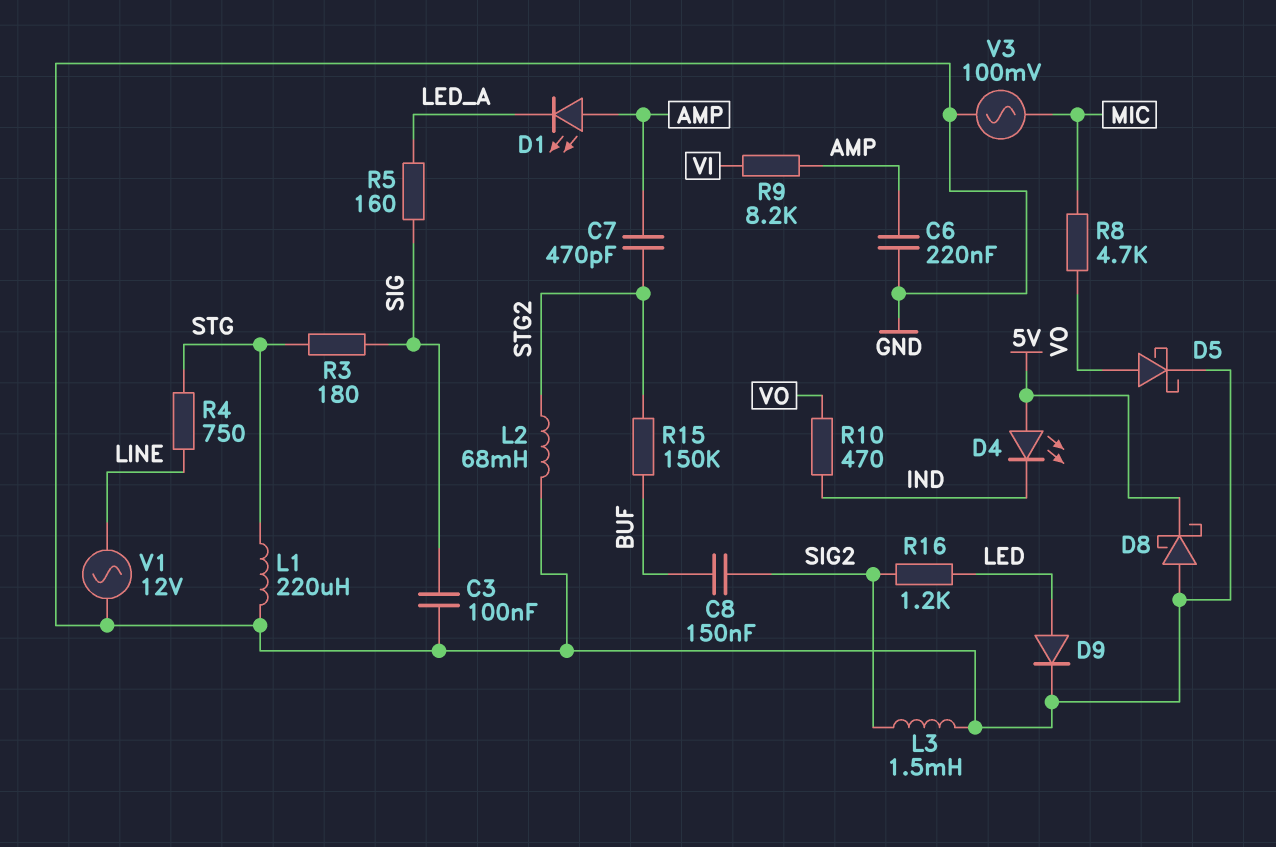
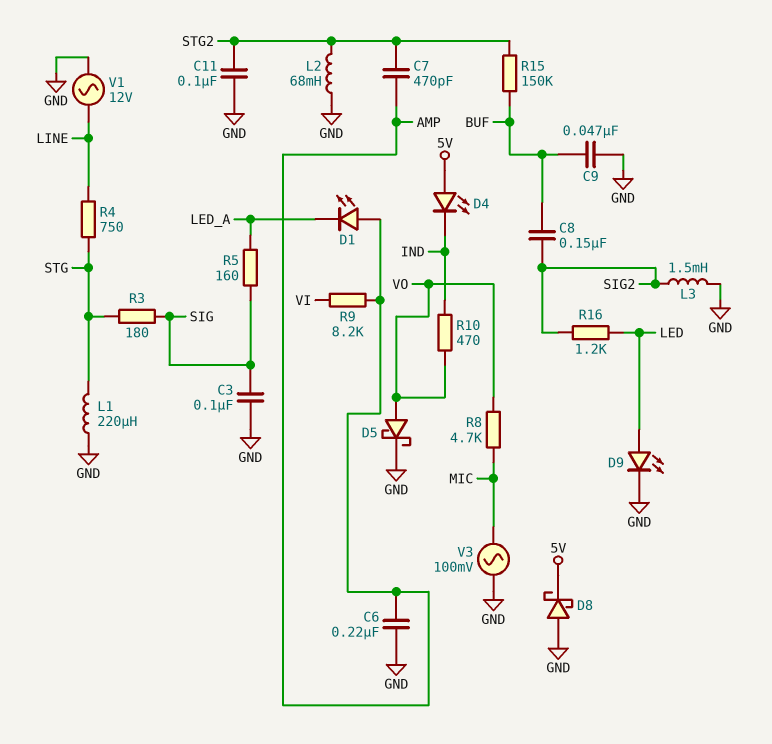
C9: none -> 47nF (BUF, GND)
C11: none -> 100nF (GND, STG2)
D9: diode (A LED, K GND) -> LED (A LED, K GND)

